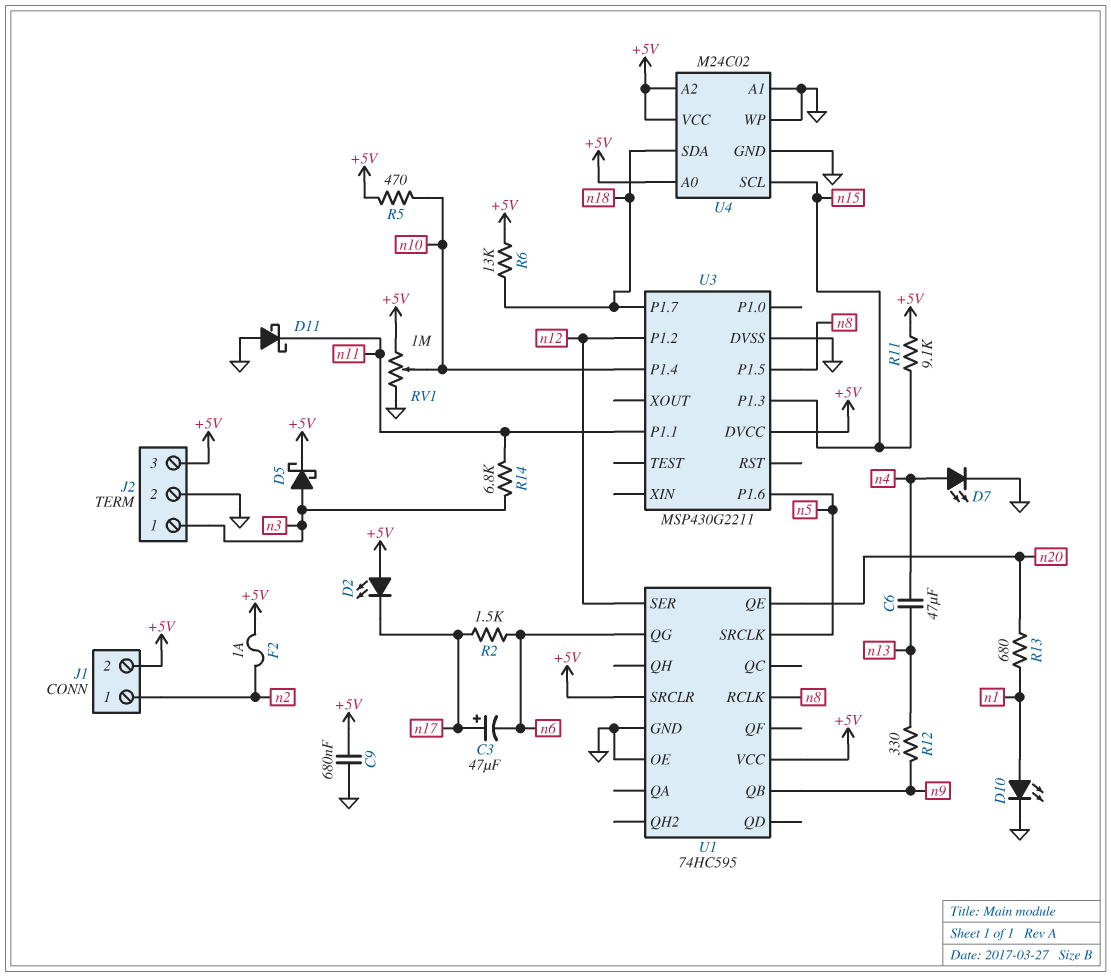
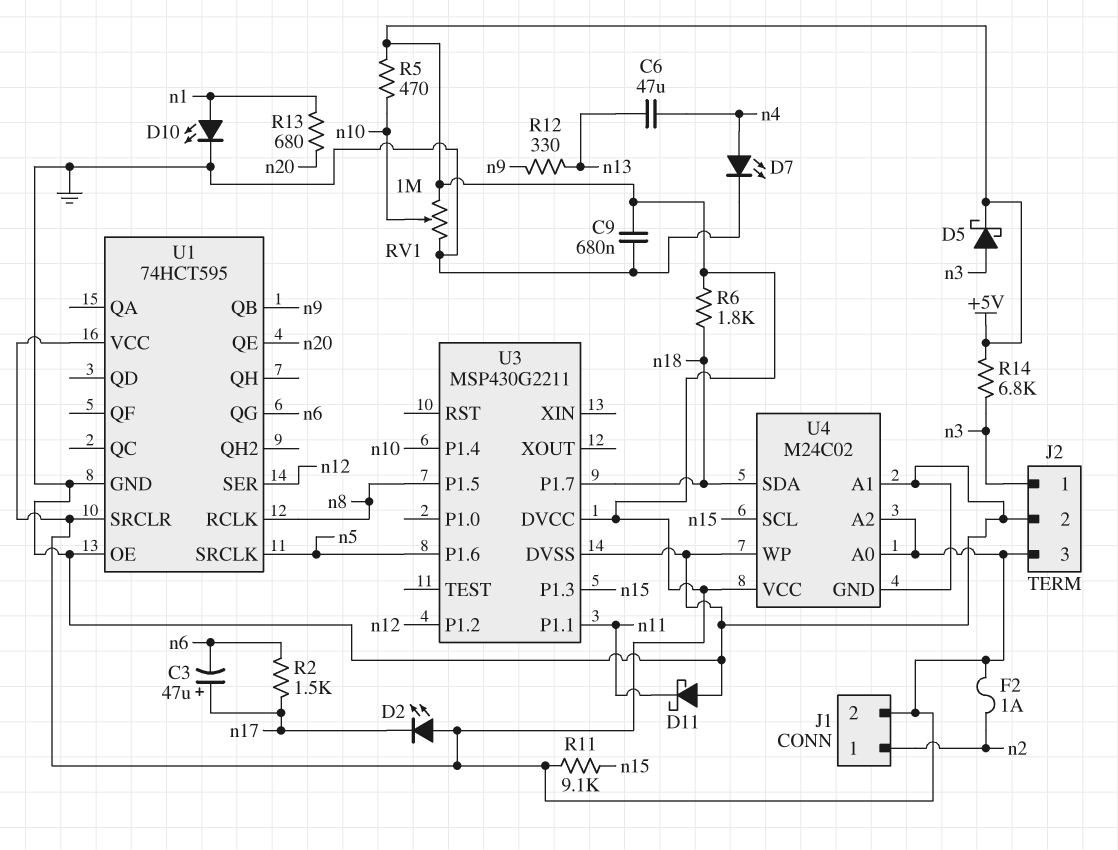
R6: 13k (+5V, n18) -> 1.8k (+5V, n18)
R14: 6.8k (n3, n11) -> 6.8k (+5V, n3)
U1: 74HC595 -> 74HCT595

